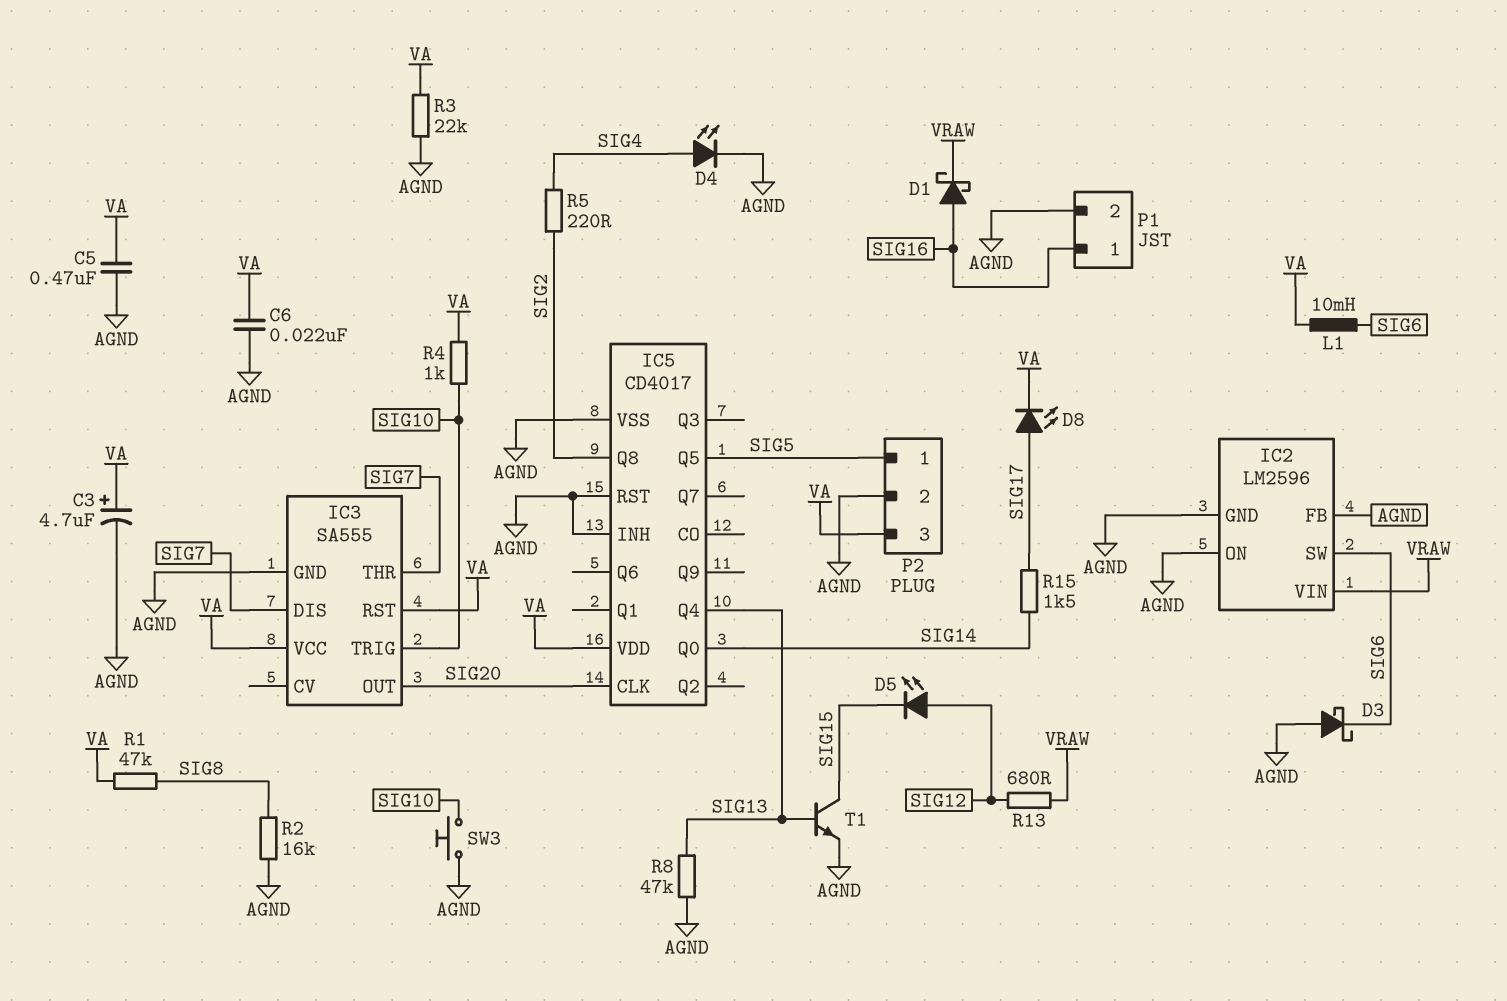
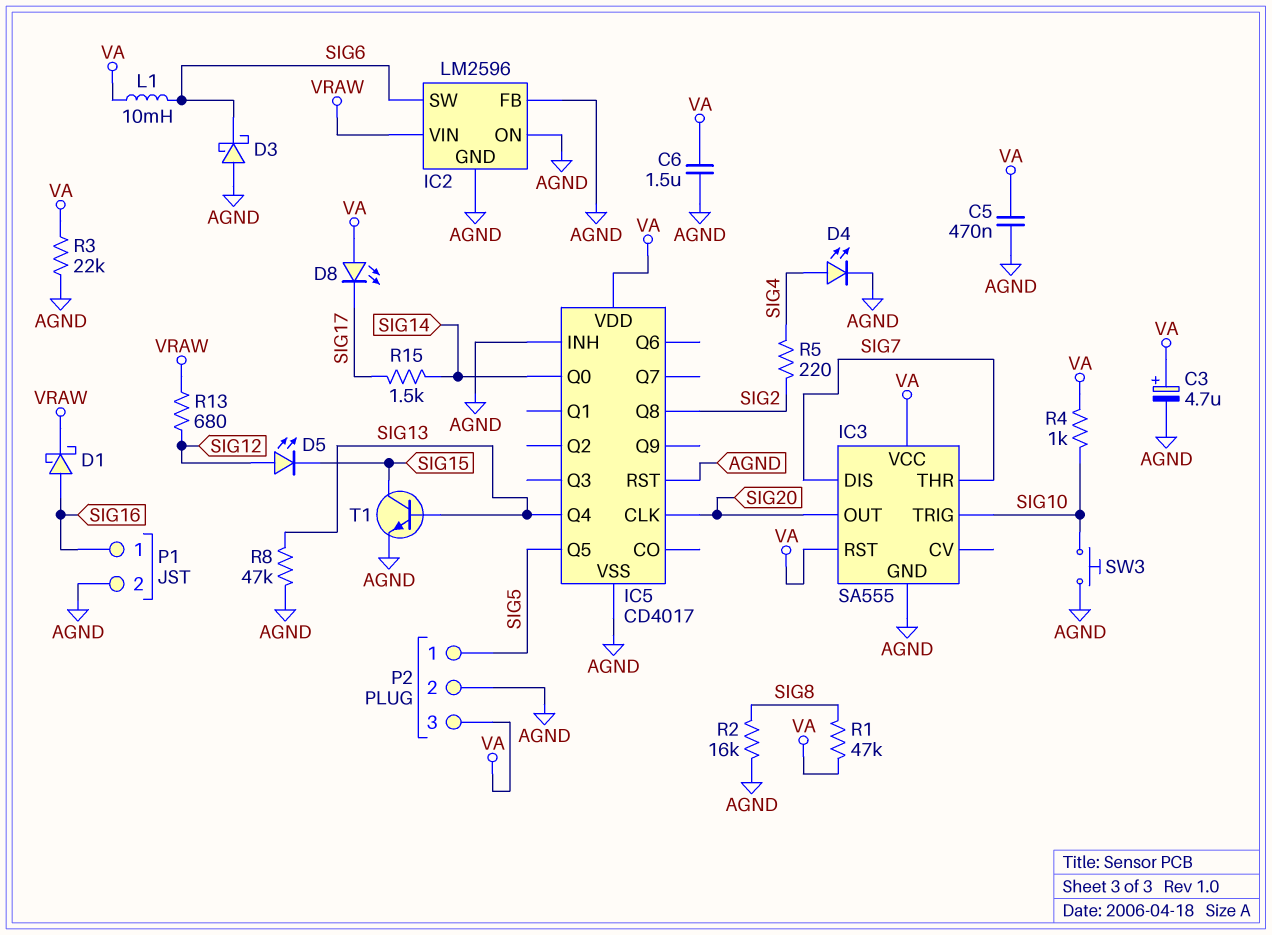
C6: 22nF (AGND, VA) -> 1.5uF (AGND, VA)
D8: LED (A SIG17, K VA) -> LED (A VA, K SIG17)

